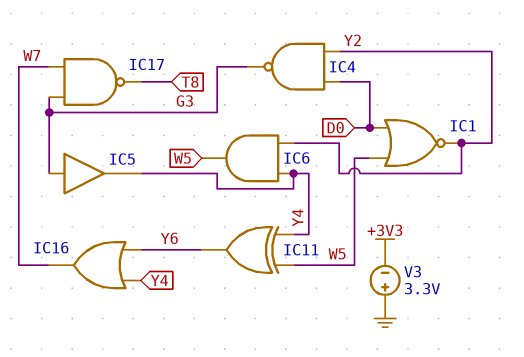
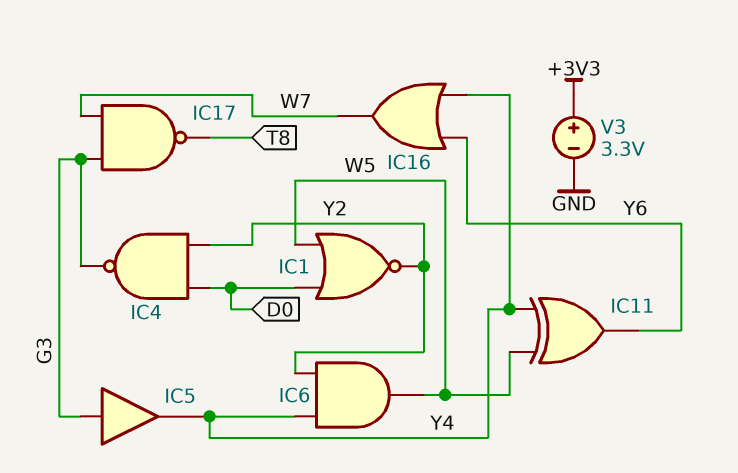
V3: 3.3V (plus GND, minus +3V3) -> 3.3V (plus +3V3, minus GND)

